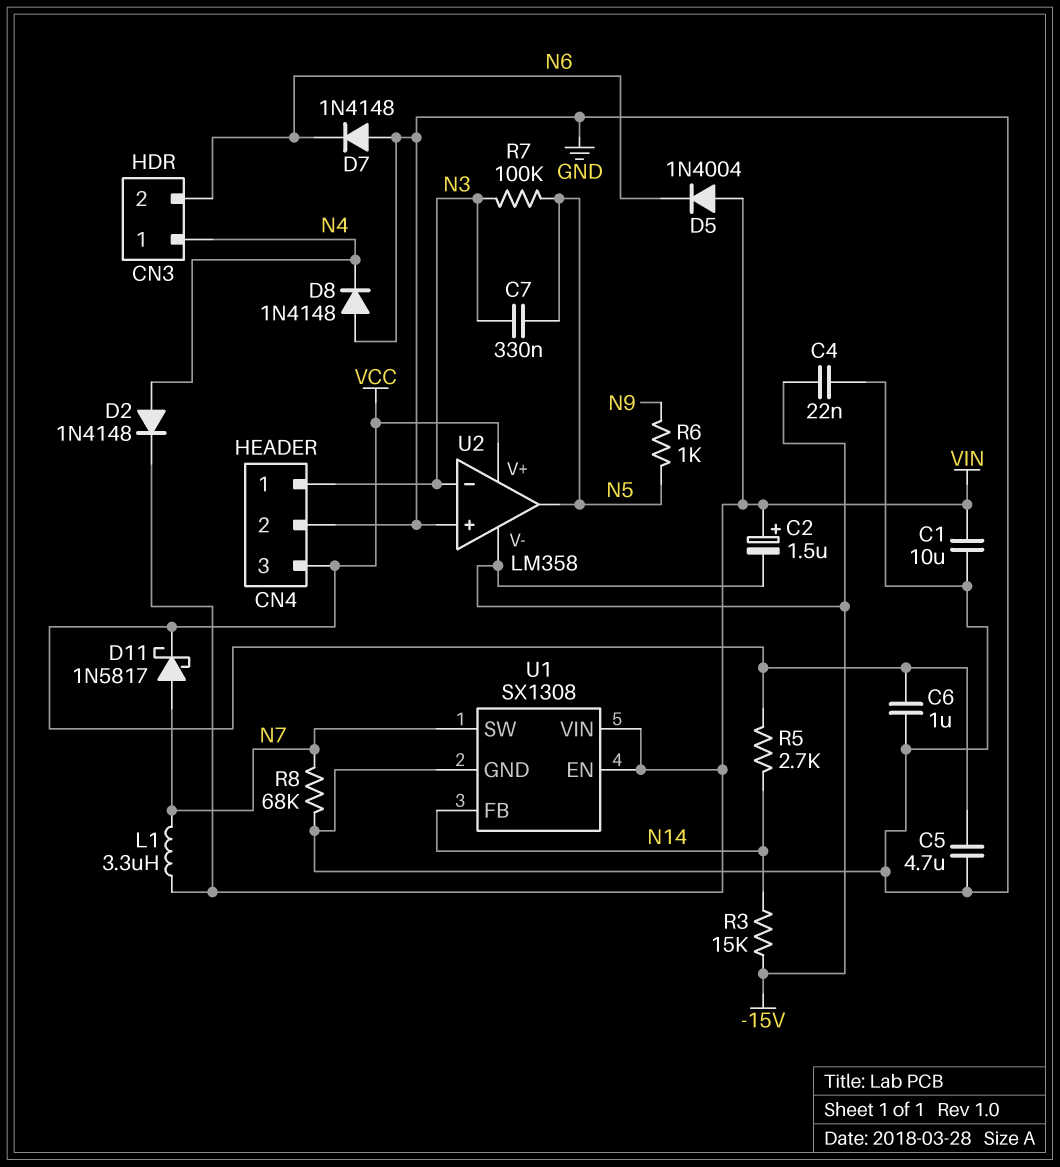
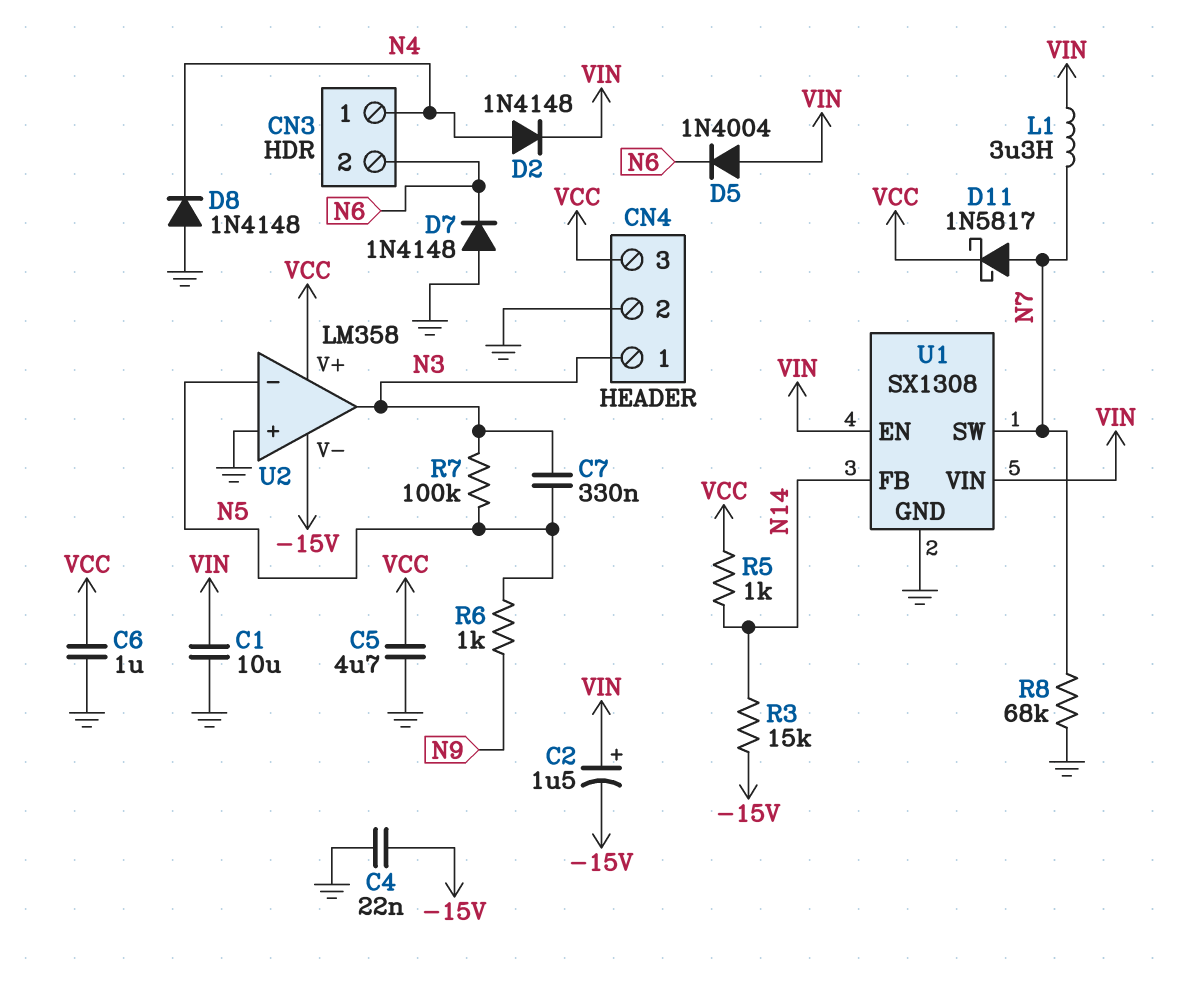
R5: 2.7k (N14, VCC) -> 1k (N14, VCC)
U2 pin in-: N3 -> N5
U2 pin out: N5 -> N3

